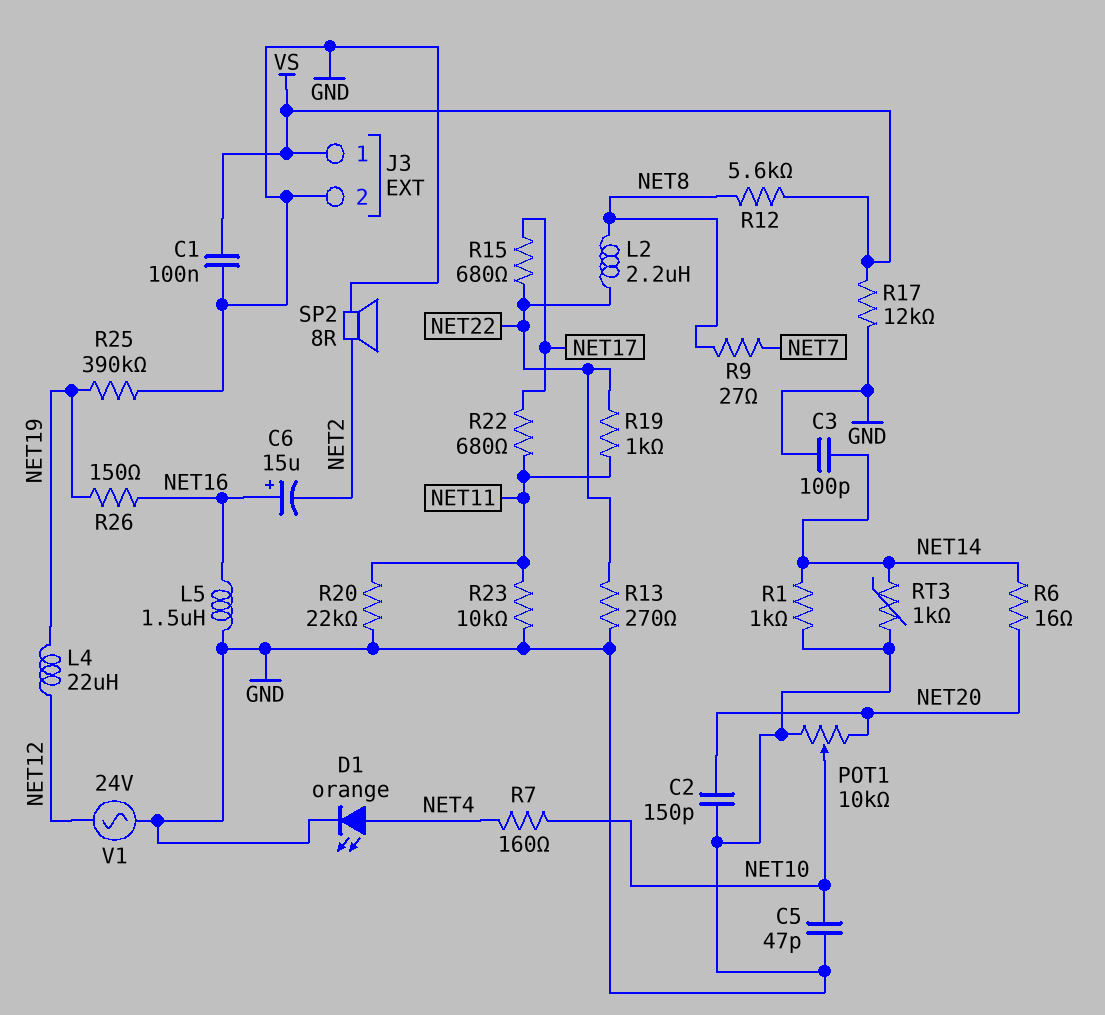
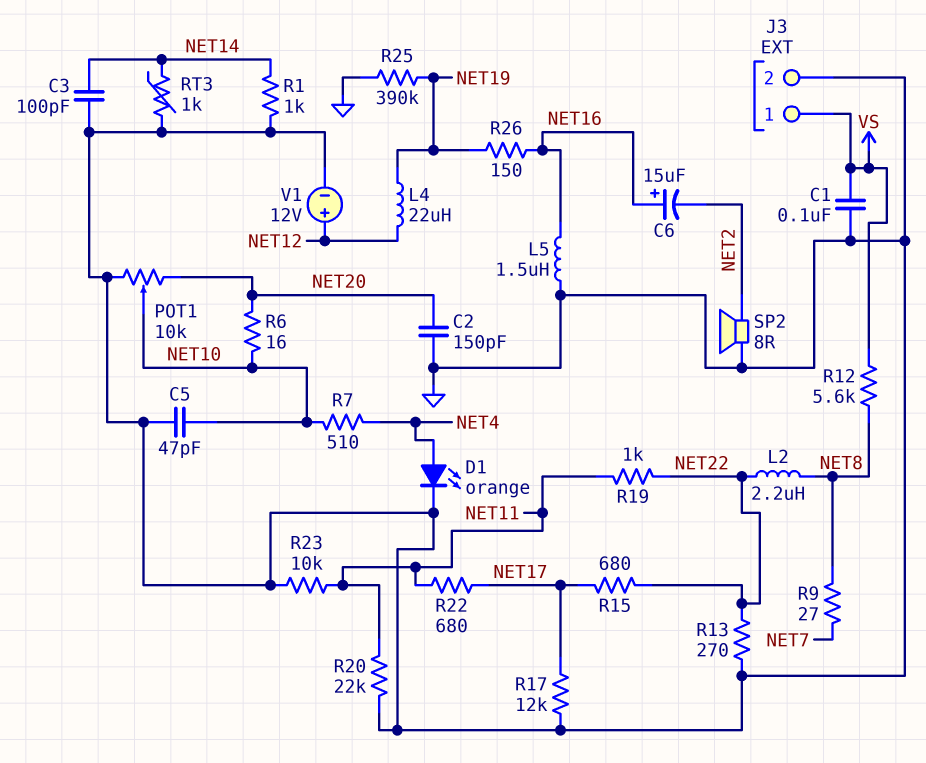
R6: 16 (NET14, NET20) -> 16 (NET10, NET20)
R7: 160 (NET4, NET10) -> 510 (NET4, NET10)
R17: 12k (GND, VS) -> 12k (GND, NET17)
V1: AC 24V (GND, NET12) -> 12V (plus NET12, minus GND)

